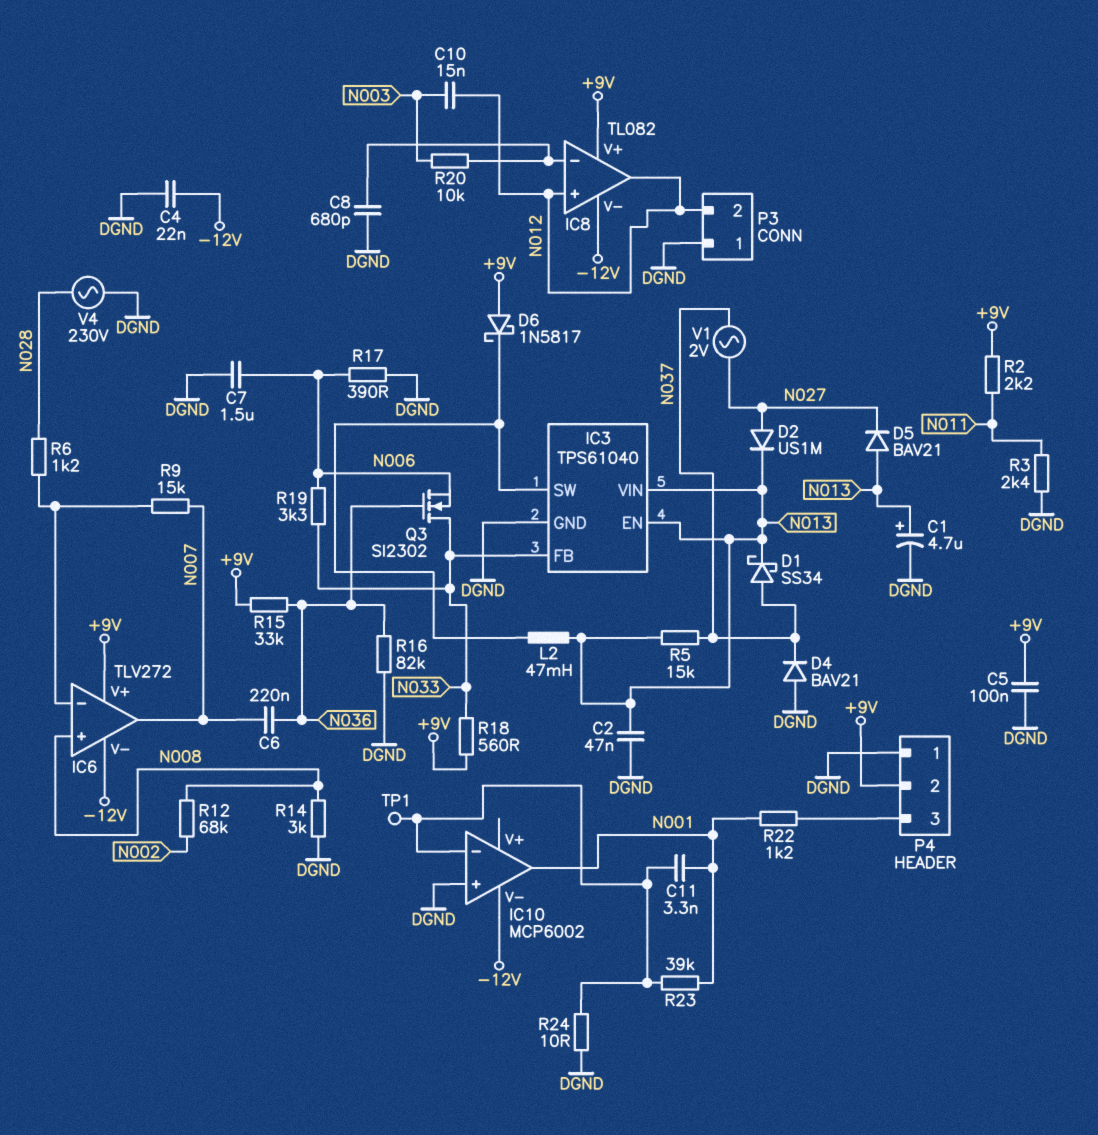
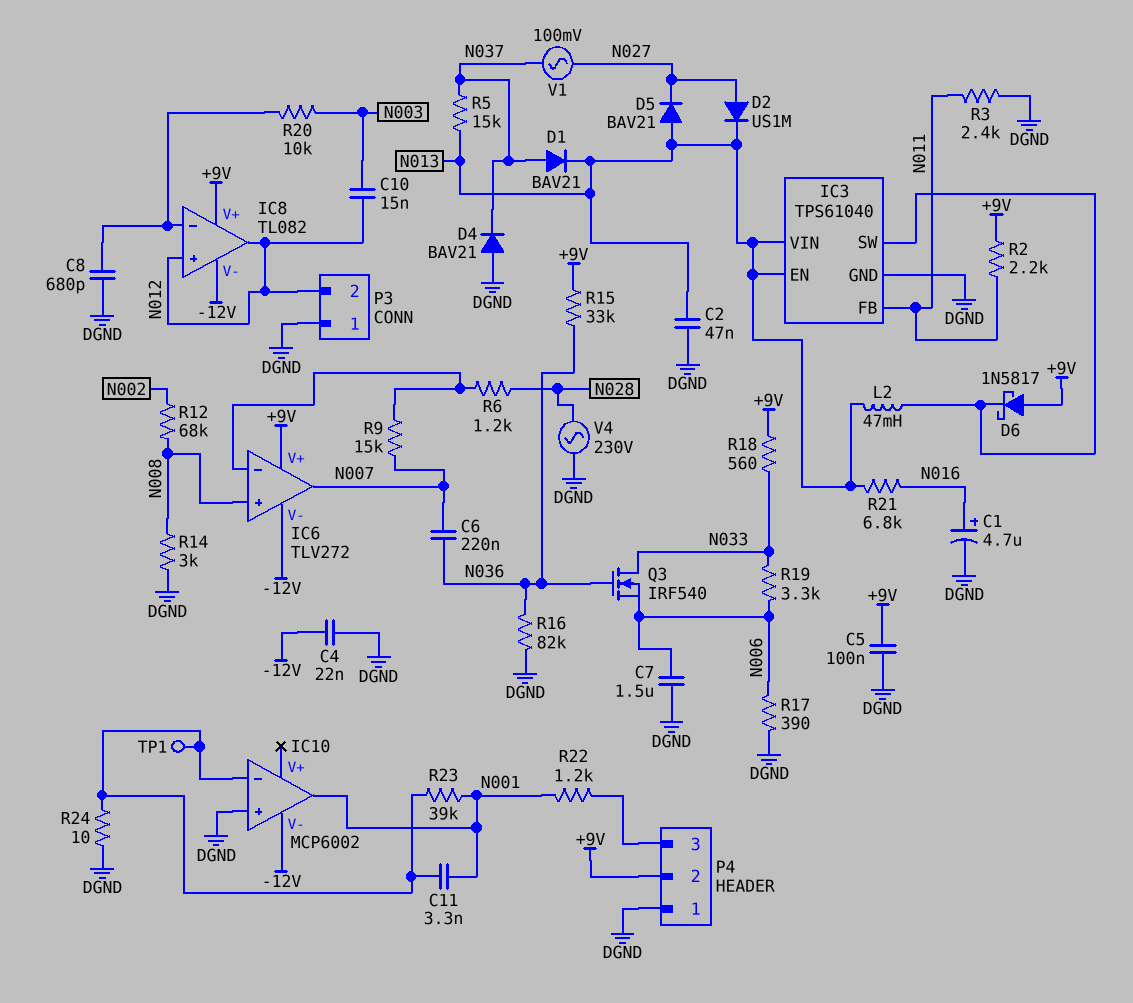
C1: 4.7uF (plus N013, minus DGND) -> 4.7uF (plus N016, minus DGND)
D1: schottky SS34 (A N037, K N013) -> diode BAV21 (A N037, K N013)
IC3 pin FB: N033 -> N011
Q3: NMOS SI2302 (G N036, D N033, S N006) -> NMOS IRF540 (G N036, D N033, S N006)
R21: none -> 6.8k (N013, N016)
V1: AC 2V (N027, N037) -> AC 100mV (N027, N037)

